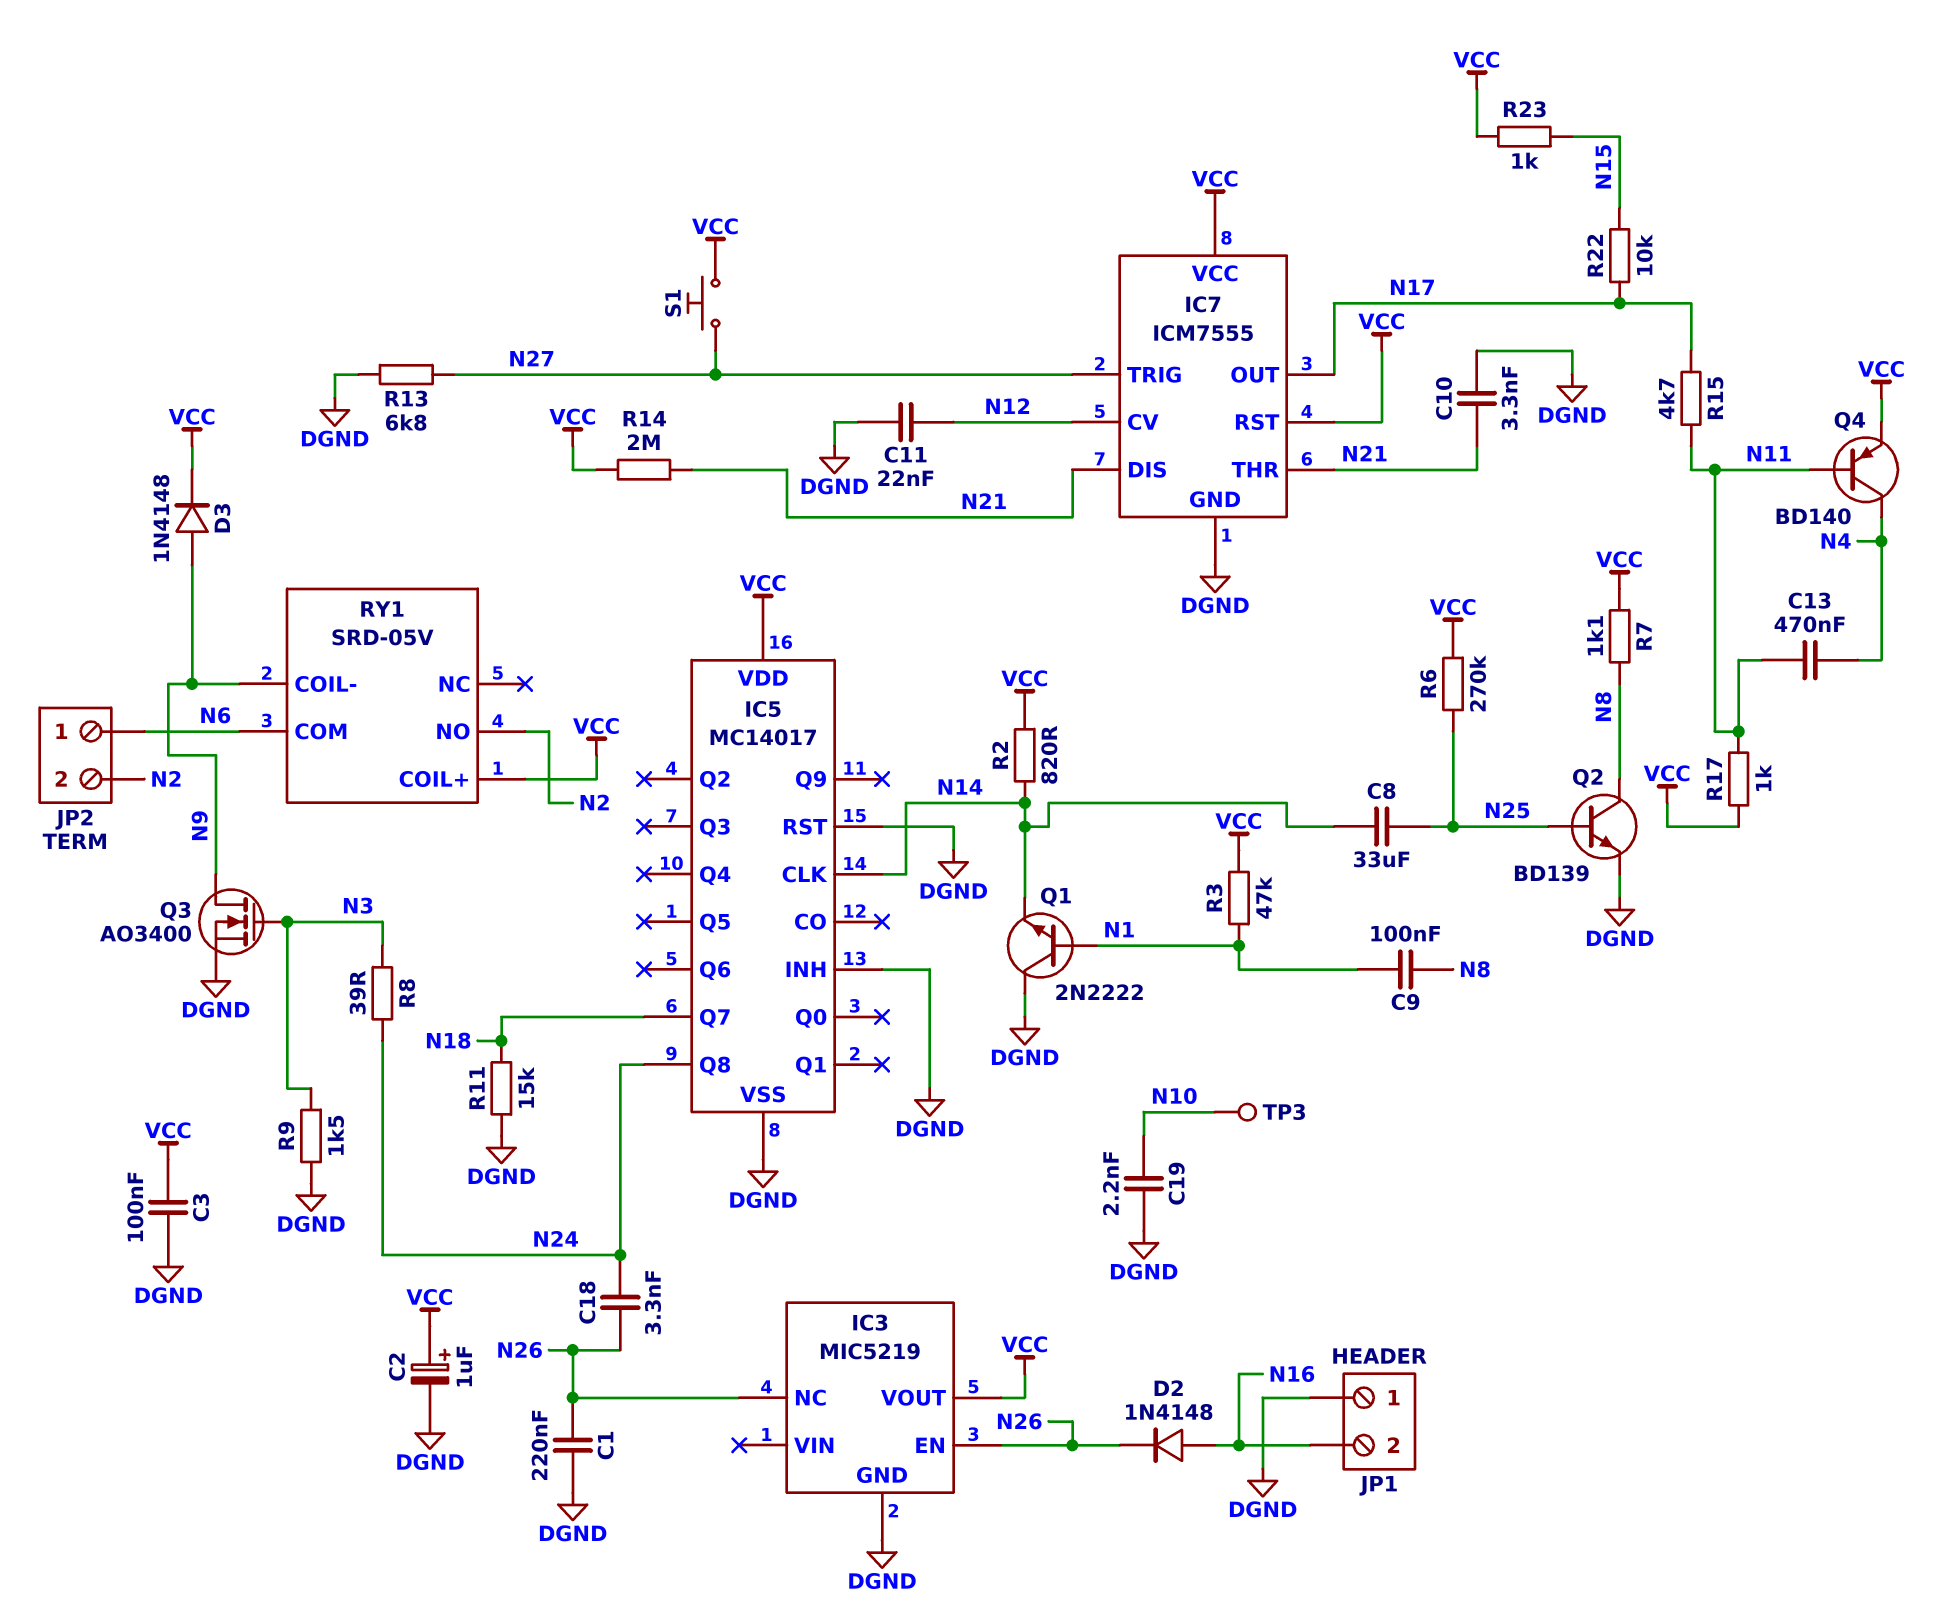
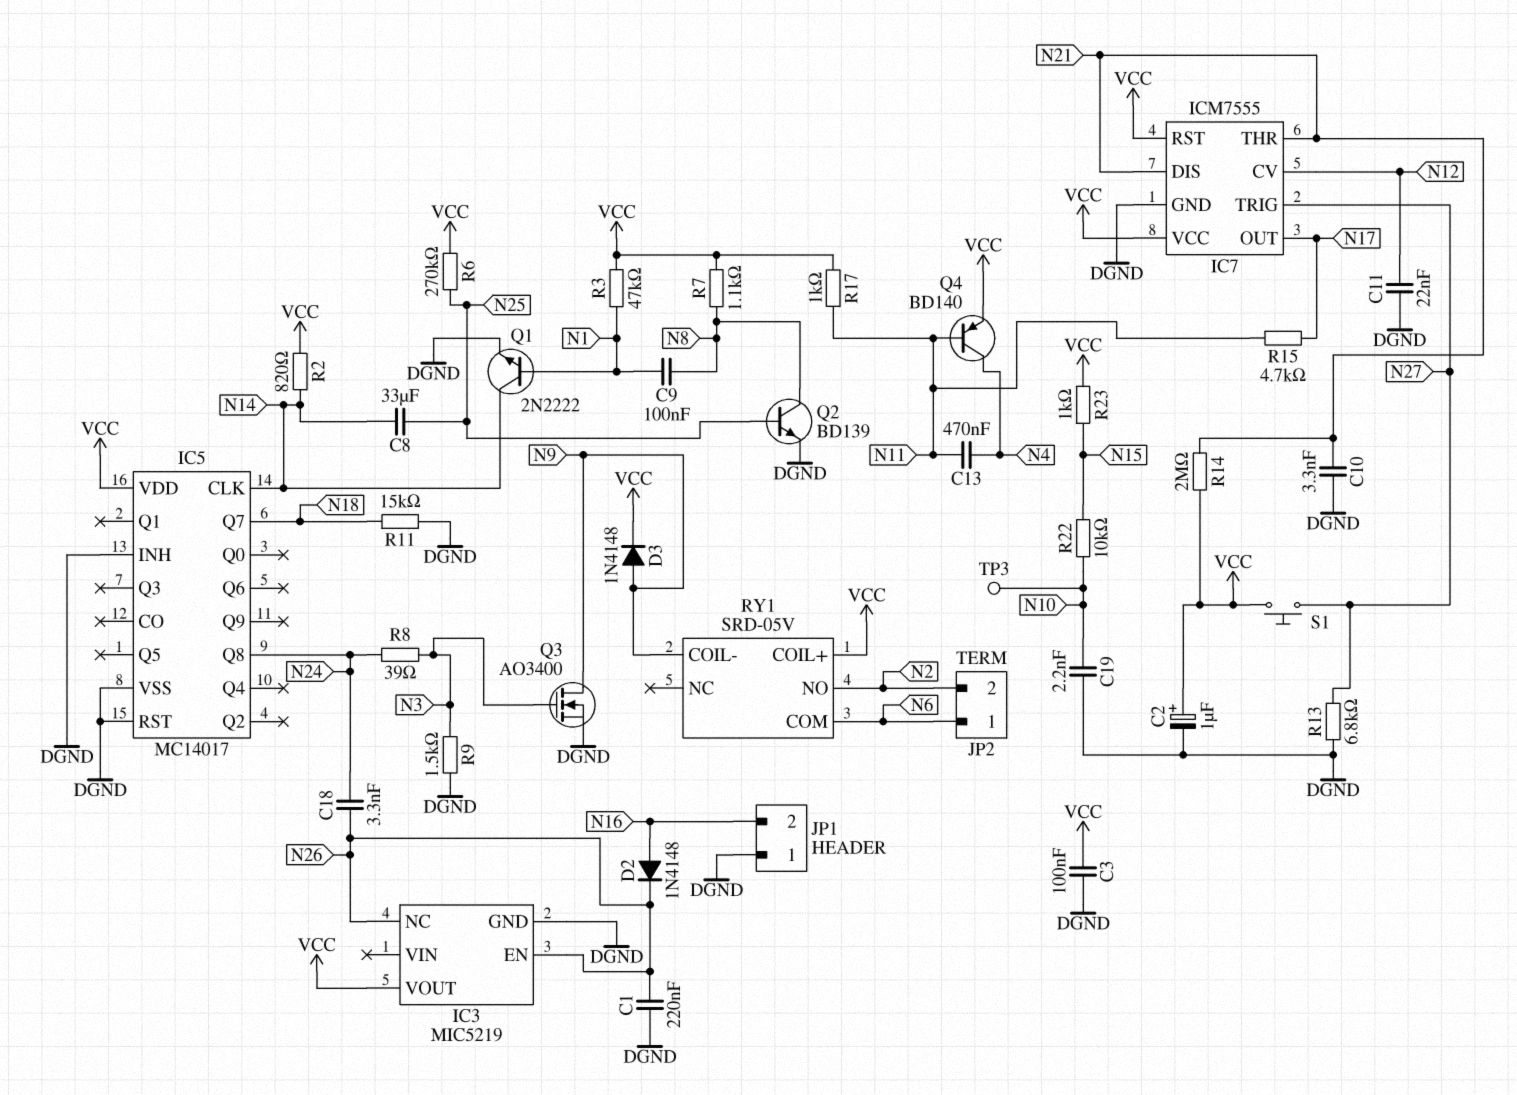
Q1: NPN 2N2222 (B N1, C DGND, E N14) -> NPN 2N2222 (B N1, C N14, E DGND)
R22: 10k (N15, N17) -> 10k (N10, N15)

